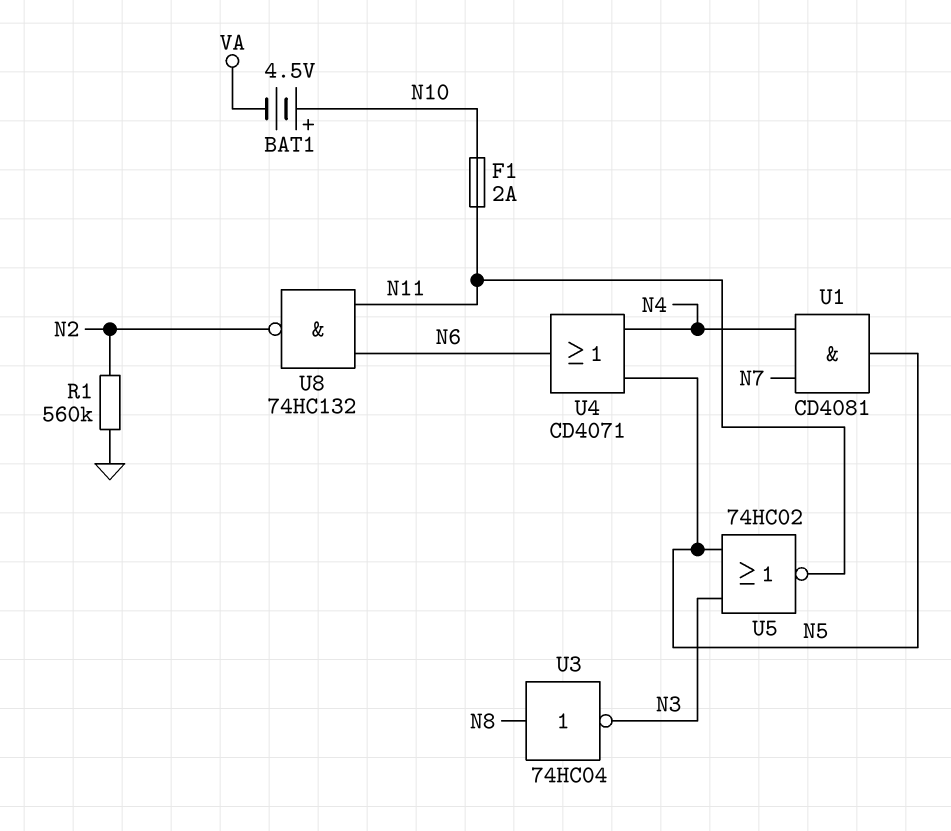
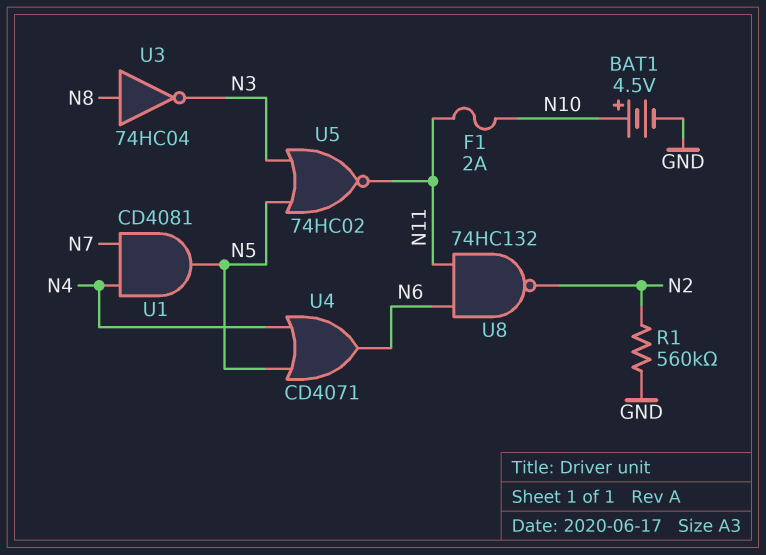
BAT1: 4.5V (plus N10, minus VA) -> 4.5V (plus N10, minus GND)

